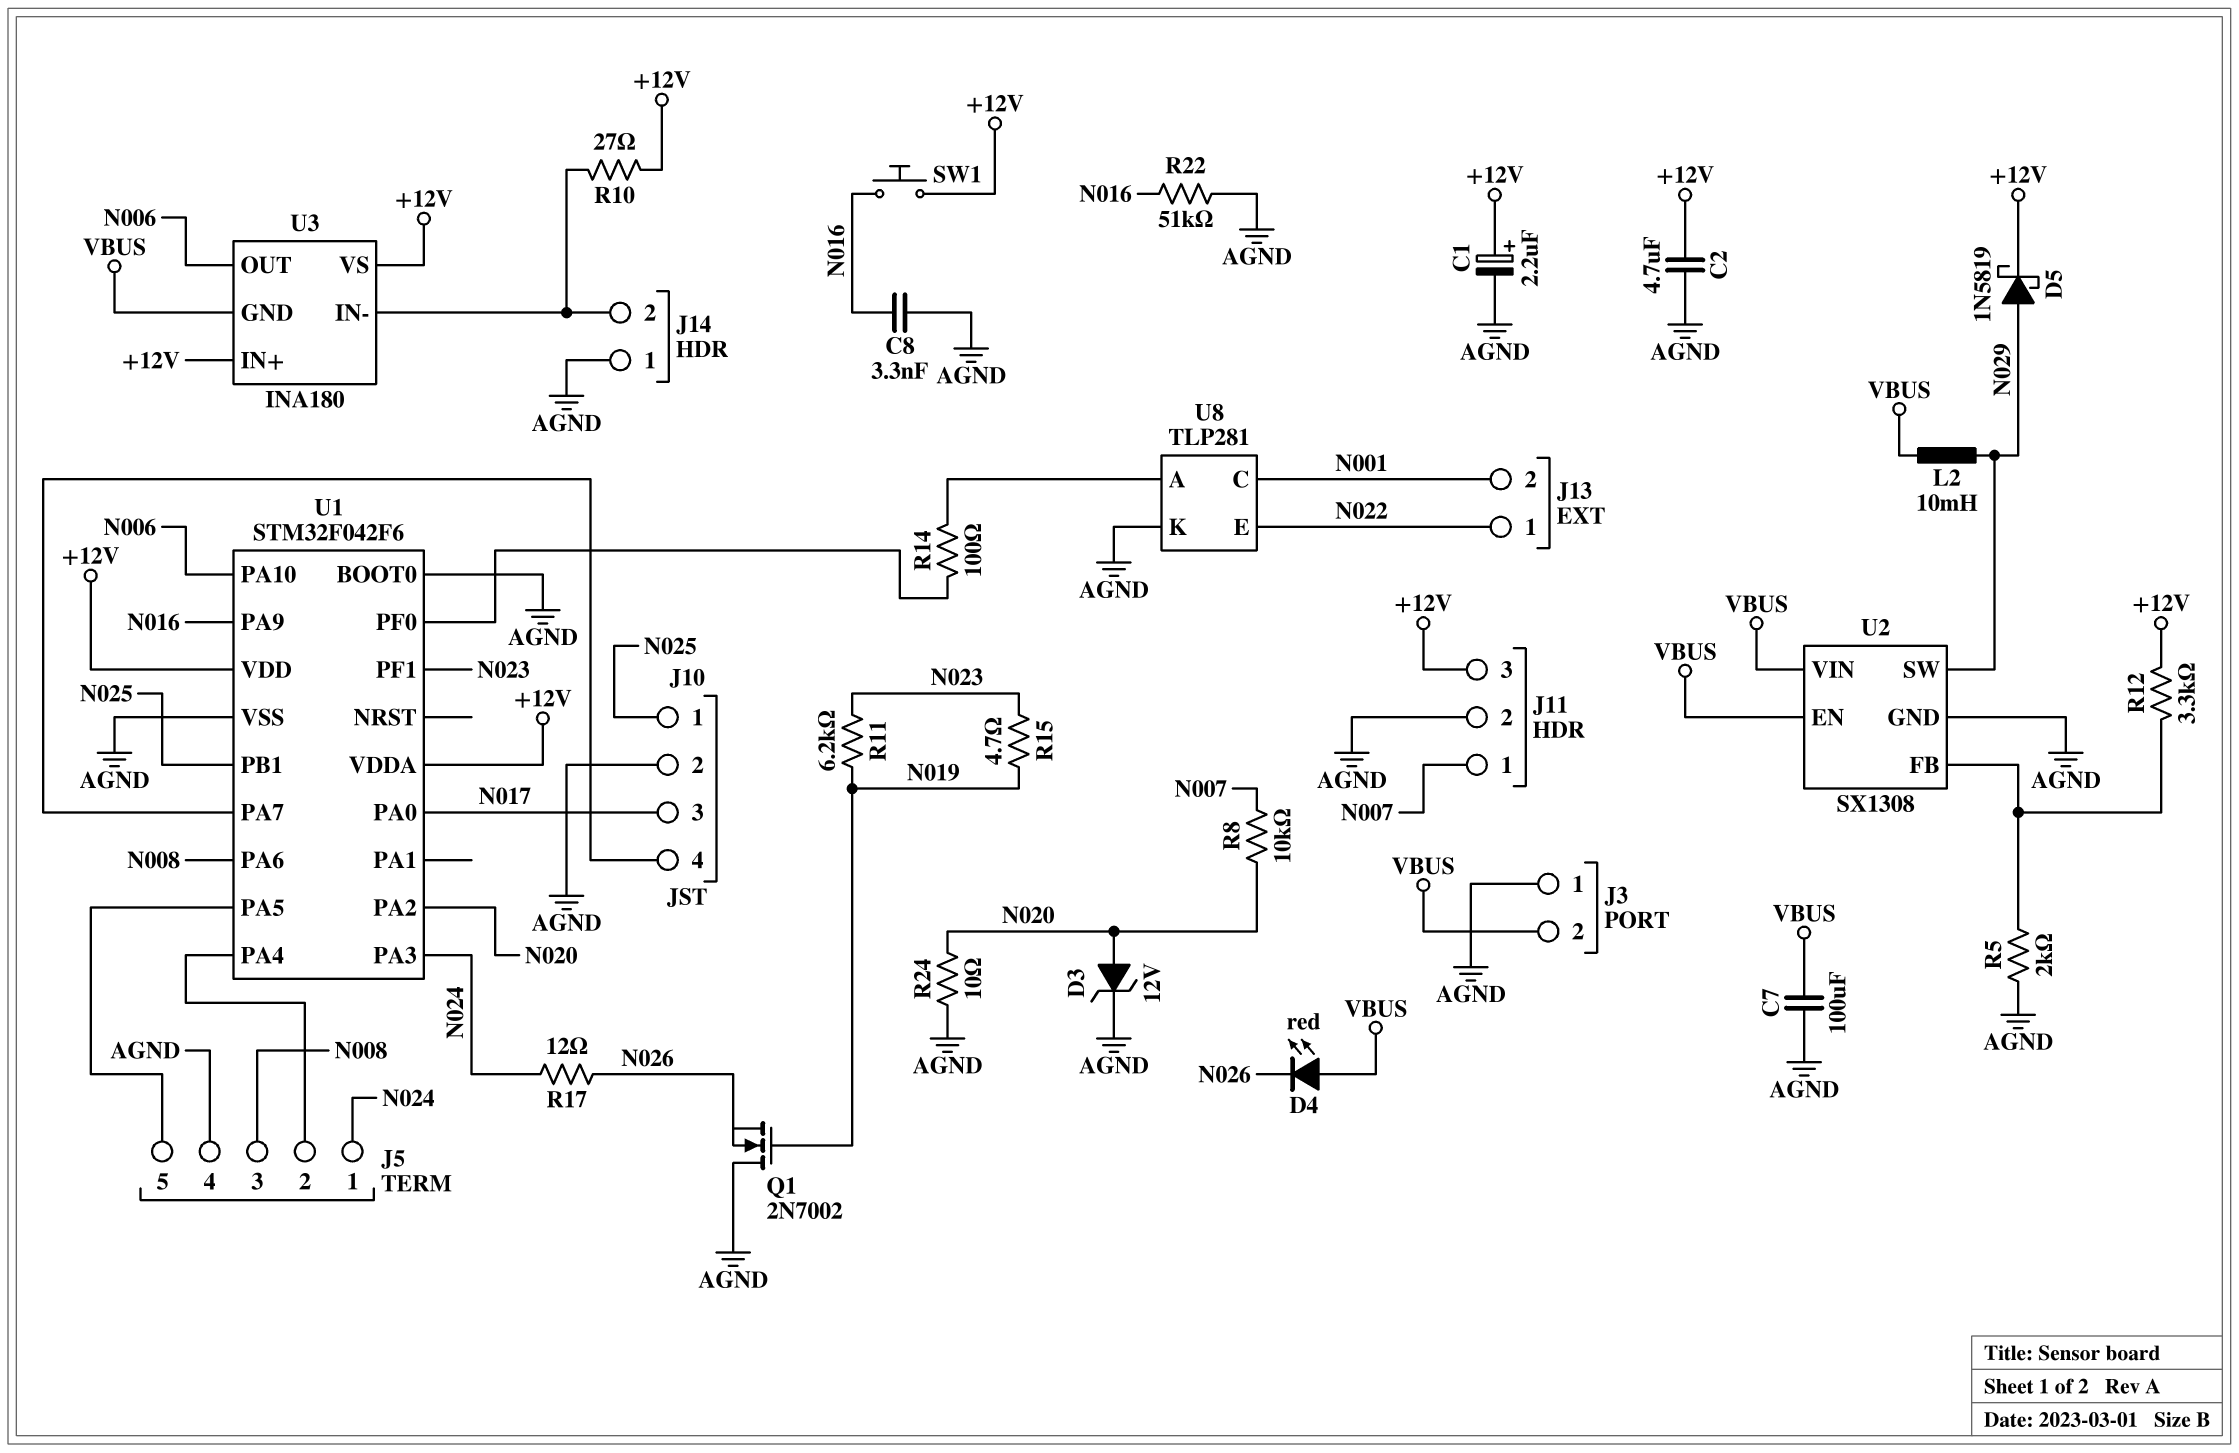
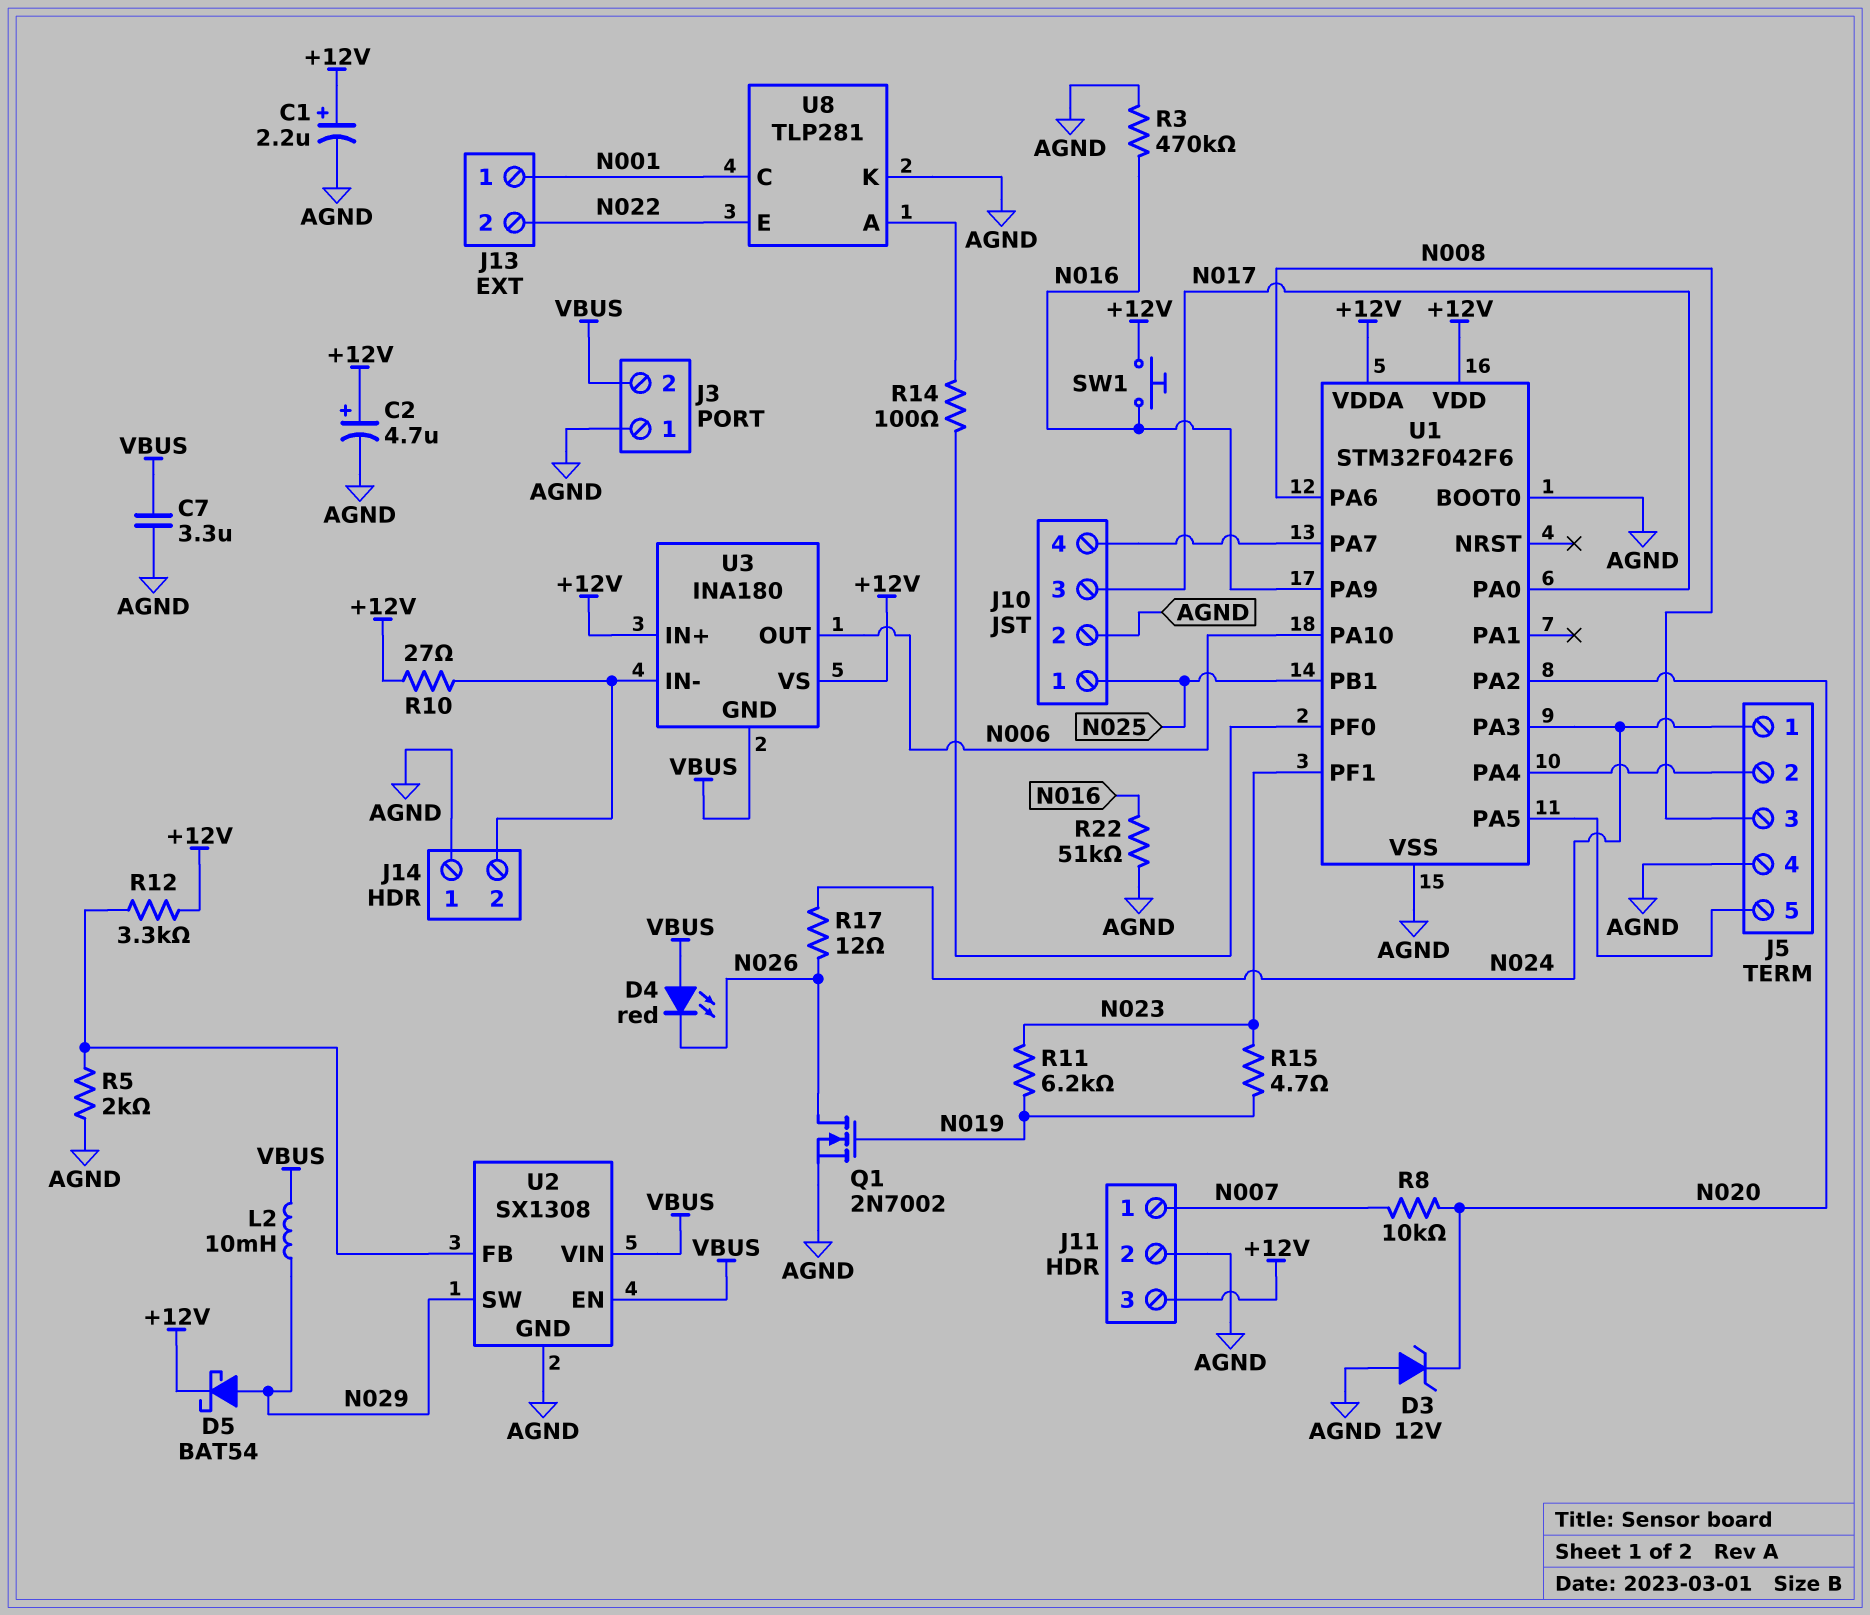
C2: 4.7uF (+12V, AGND) -> 4.7uF (plus +12V, minus AGND)
C7: 100uF (AGND, VBUS) -> 3.3uF (AGND, VBUS)
C8: 3.3nF (AGND, N016) -> none
D3: zener 12V (A N020, K AGND) -> zener 12V (A AGND, K N020)
D5: schottky 1N5819 (A N029, K +12V) -> schottky BAT54 (A N029, K +12V)
J13 pin 1: N022 -> N001
J13 pin 2: N001 -> N022
Q1: NMOS 2N7002 (G N019, D AGND, S N026) -> NMOS 2N7002 (G N019, D N026, S AGND)
R3: none -> 470k (AGND, N016)
R24: 10 (AGND, N020) -> none

